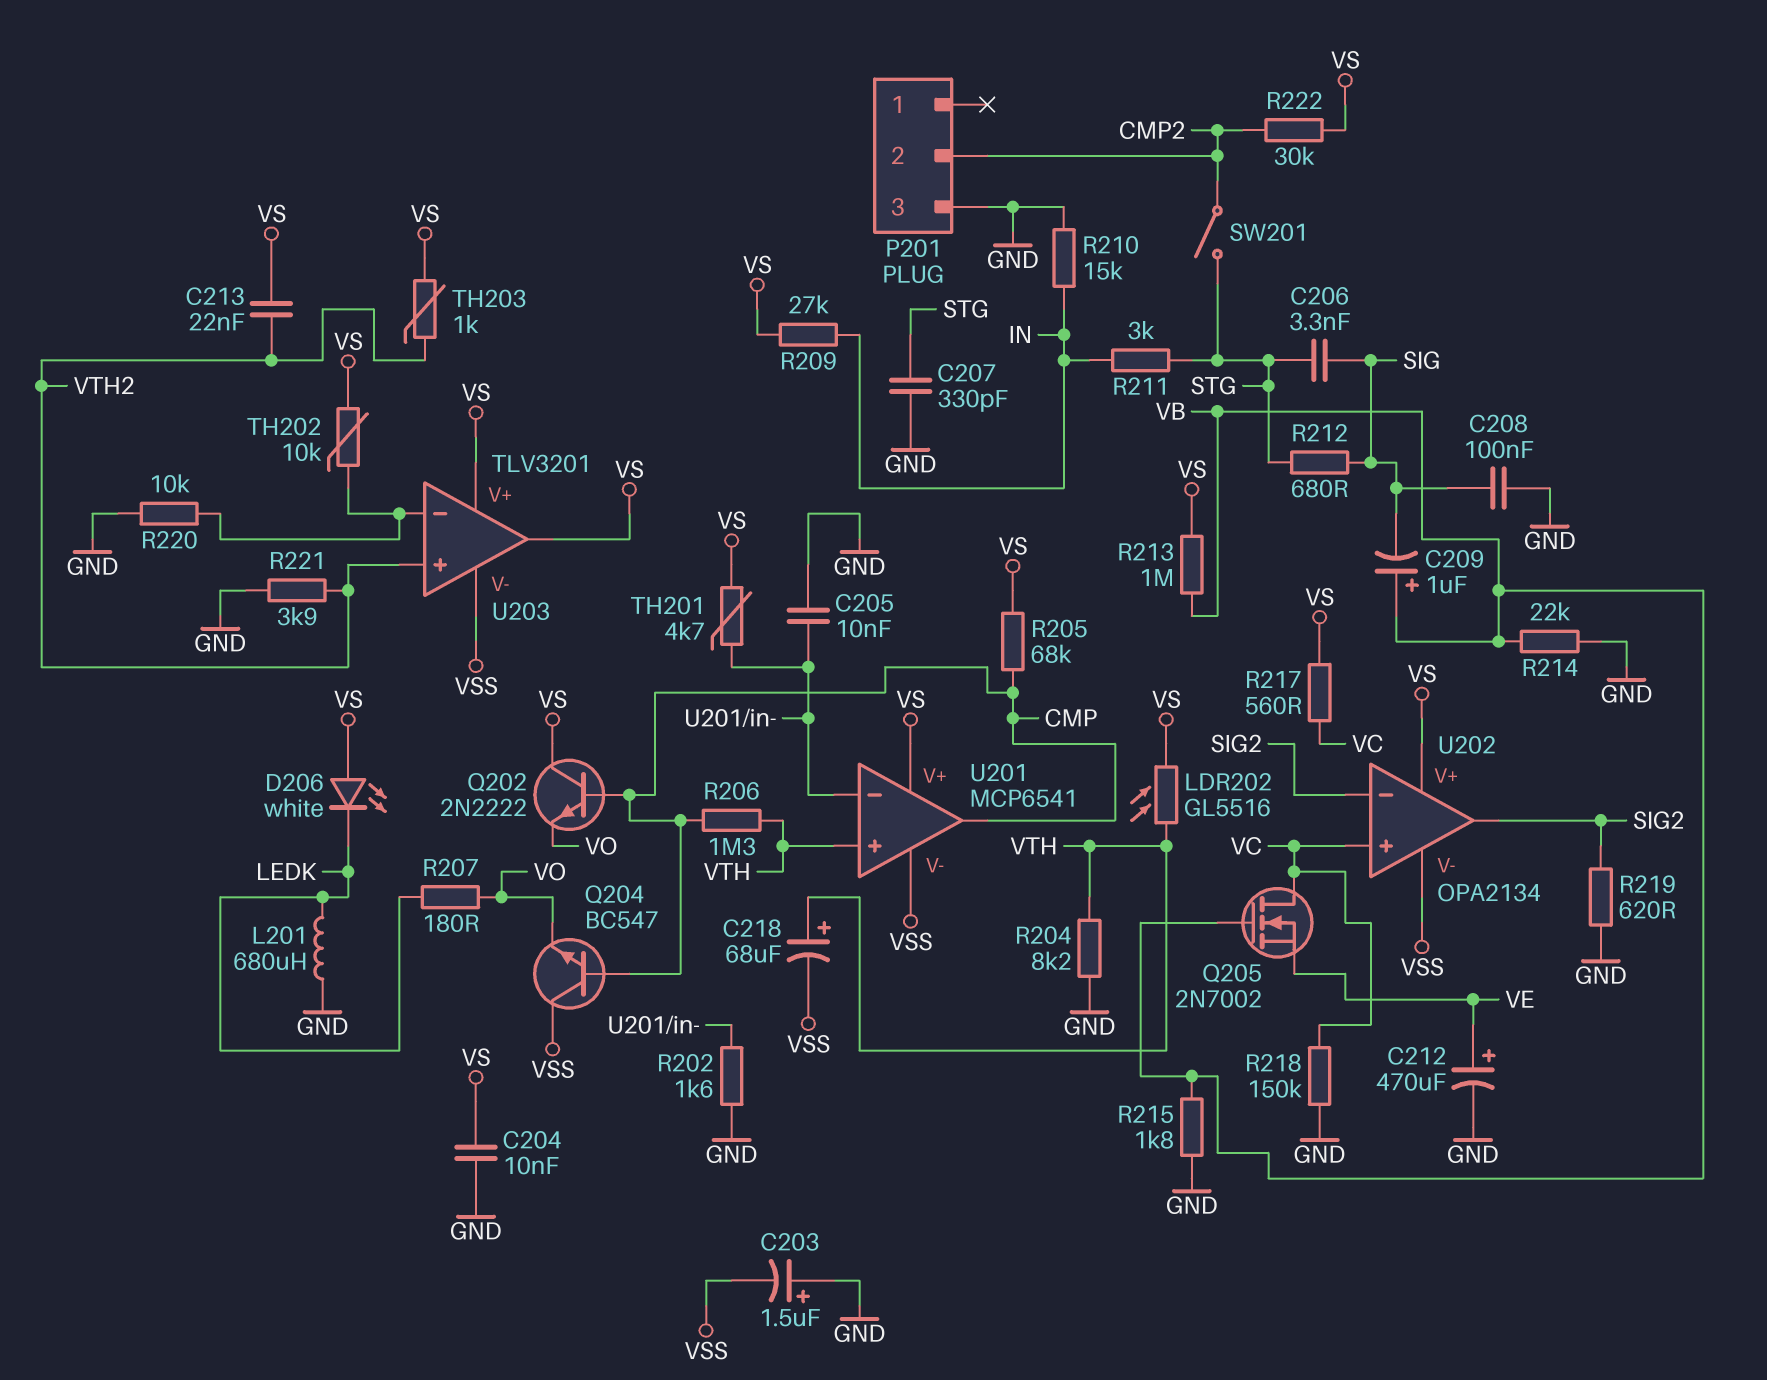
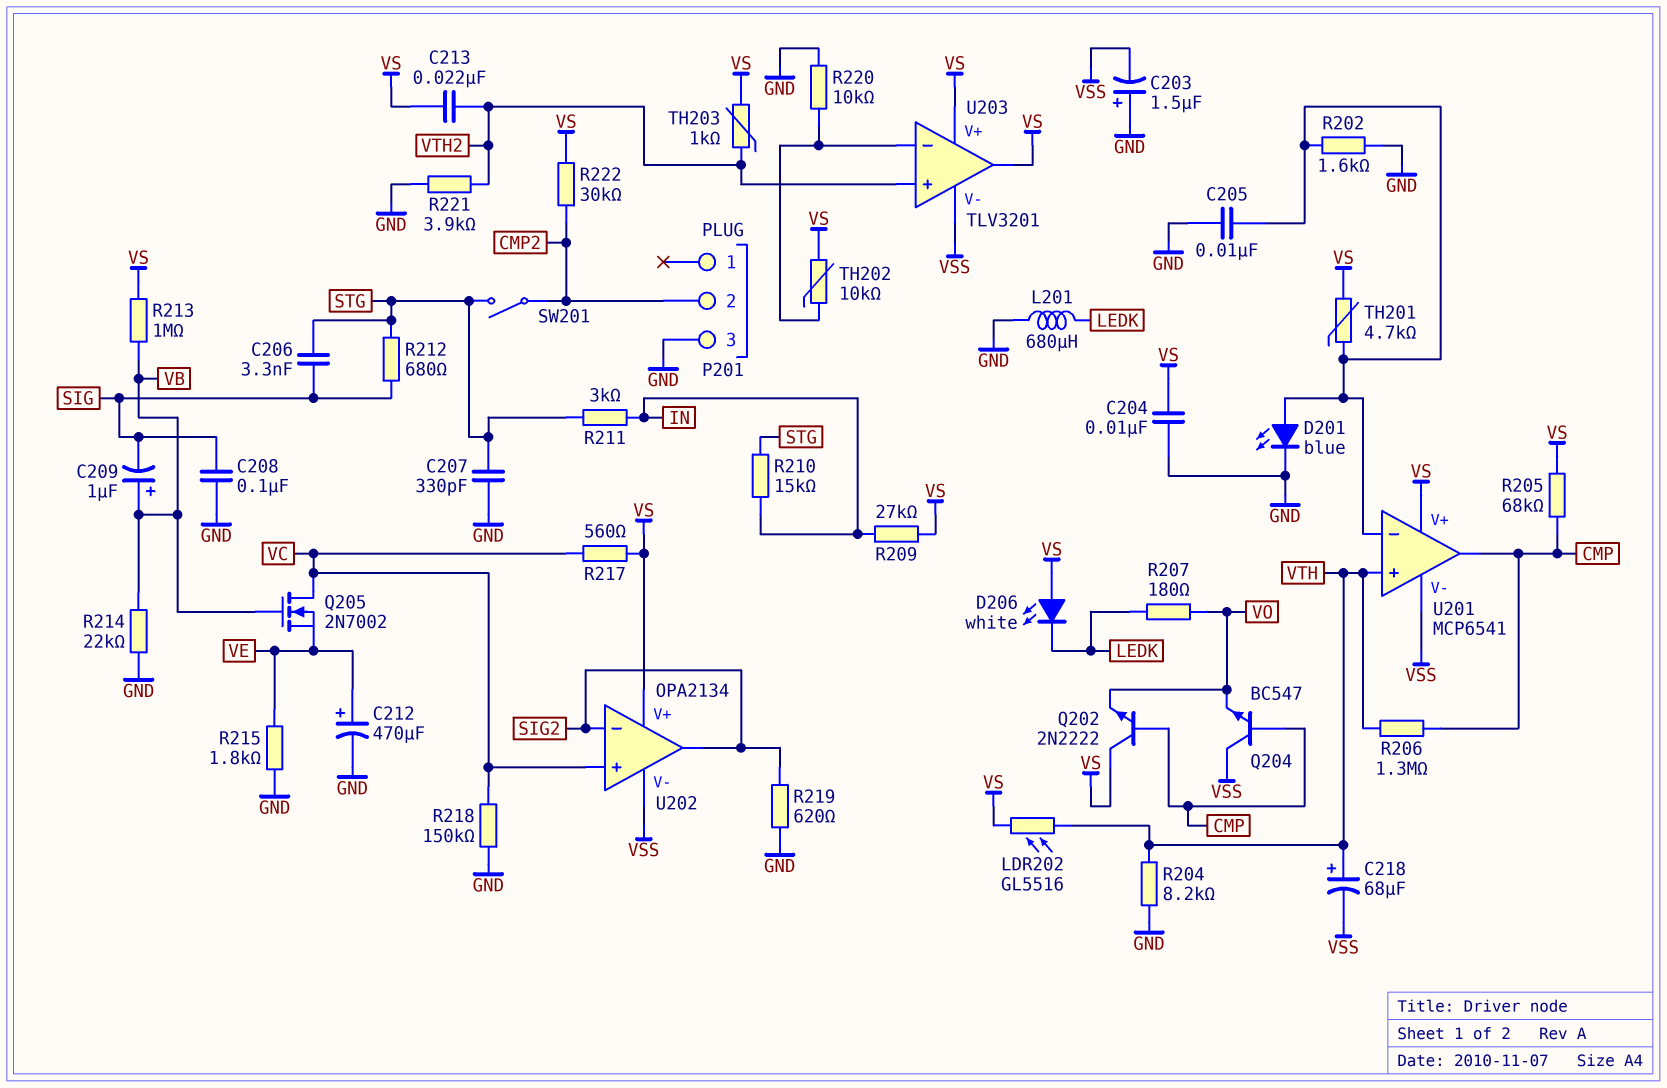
D201: none -> LED blue (A U201/in-, K GND)
R210: 15k (GND, IN) -> 15k (IN, STG)
R215: 1.8k (GND, VB) -> 1.8k (GND, VE)

